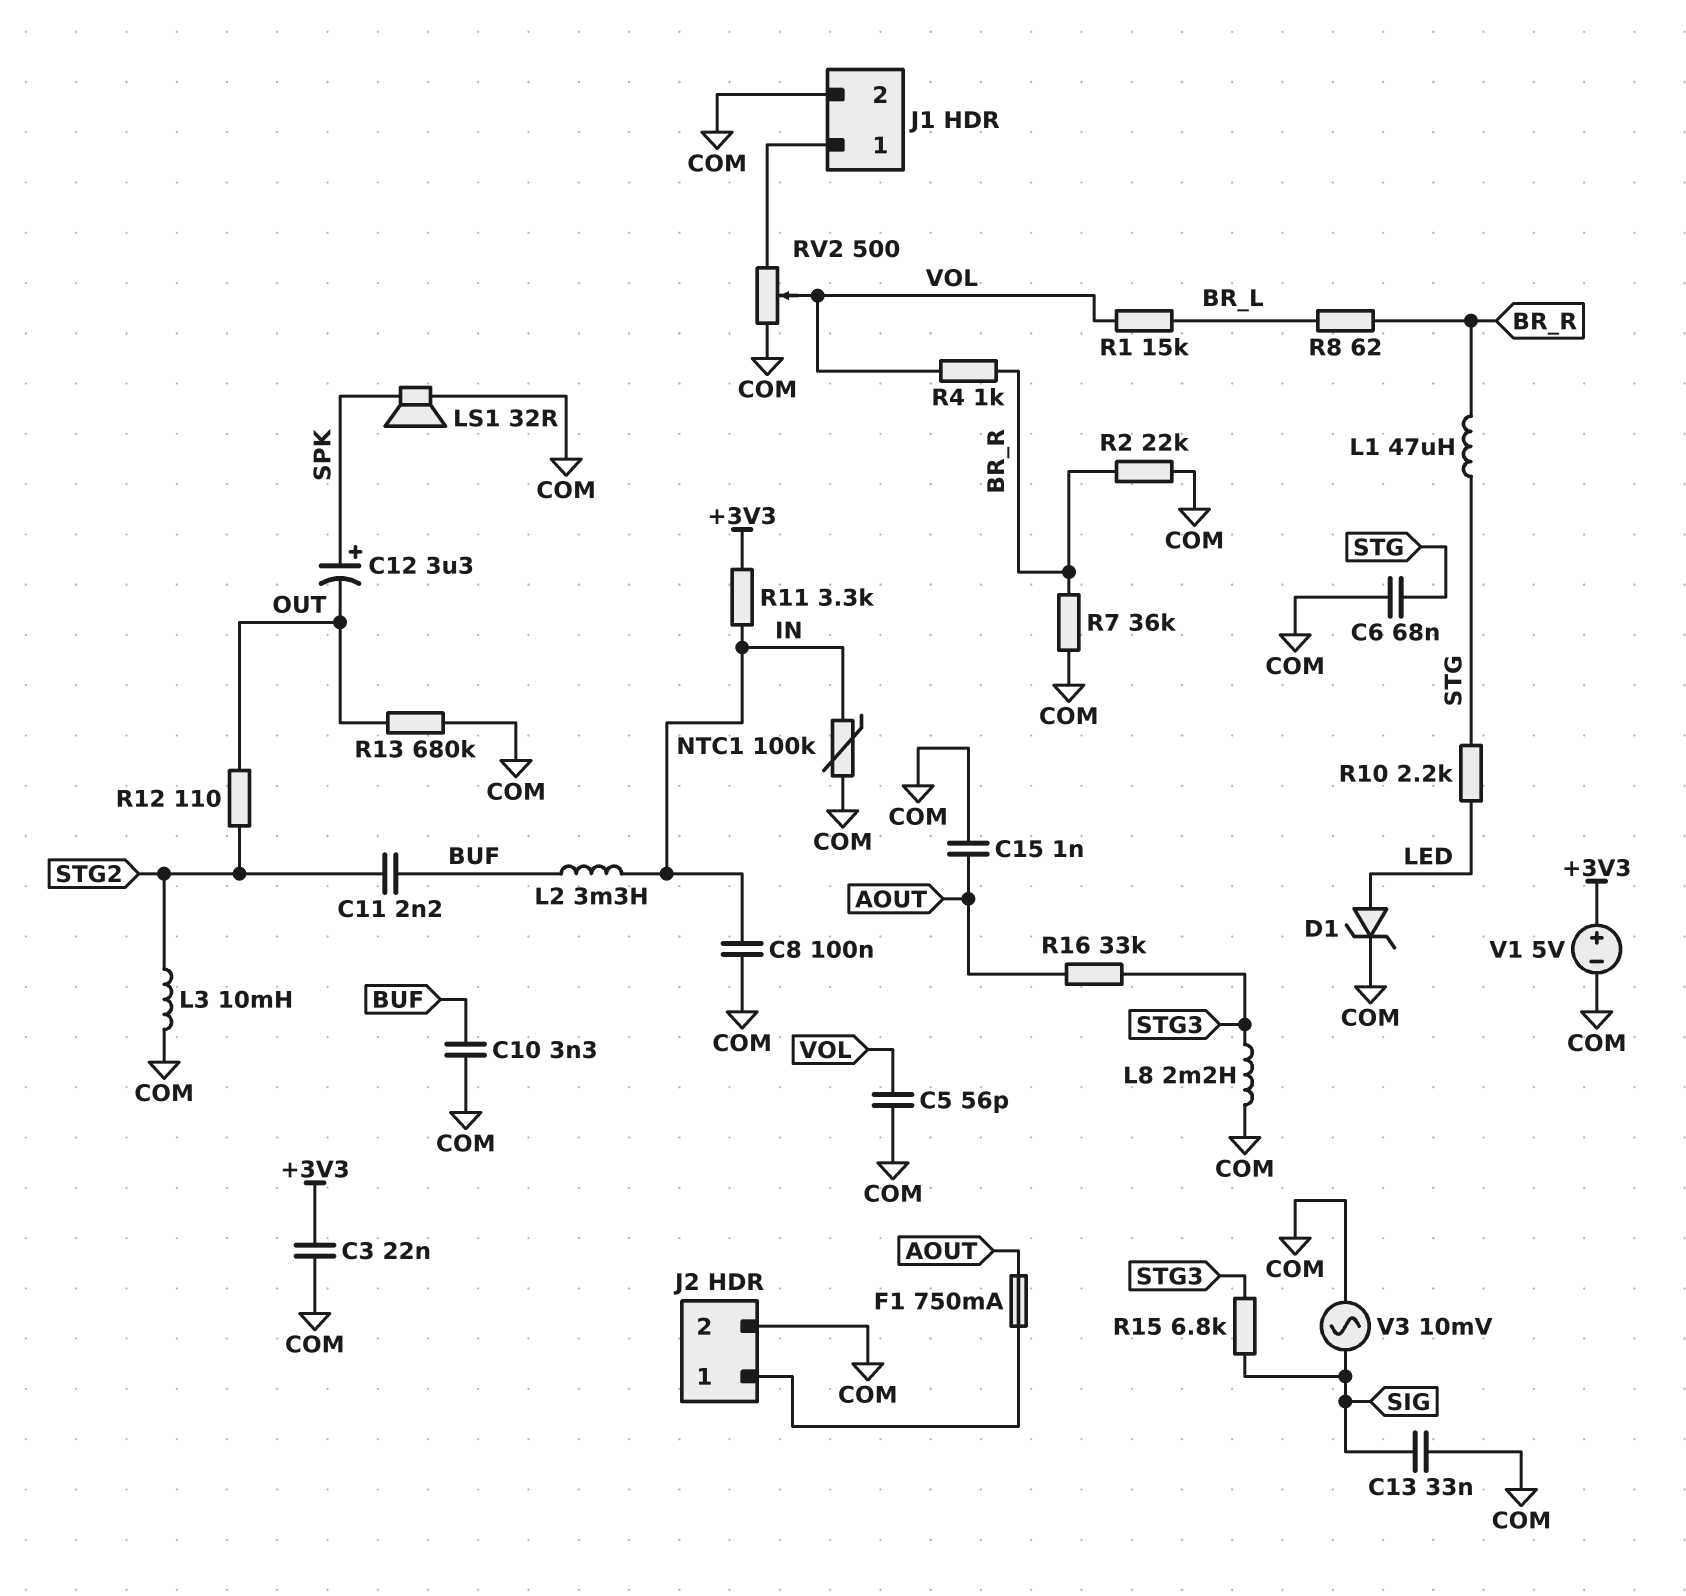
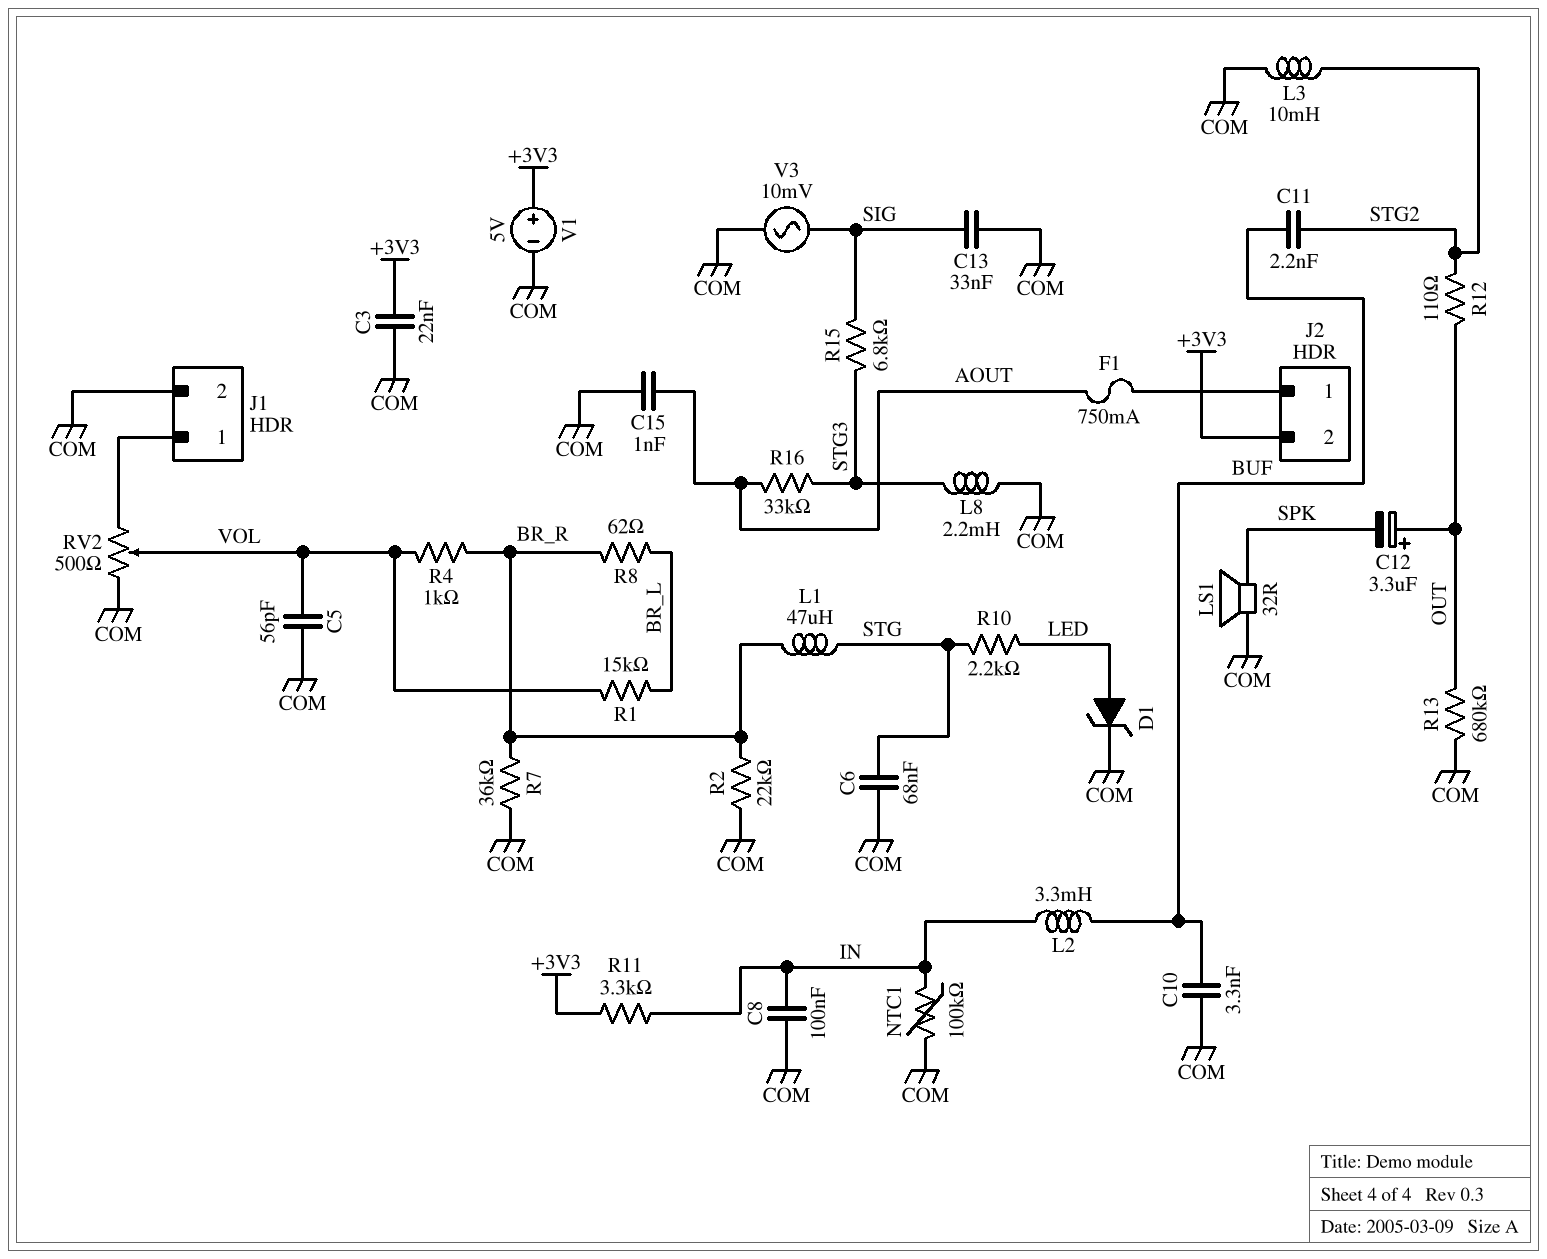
C12: 3.3uF (plus SPK, minus OUT) -> 3.3uF (plus OUT, minus SPK)
J2 pin 2: COM -> +3V3

